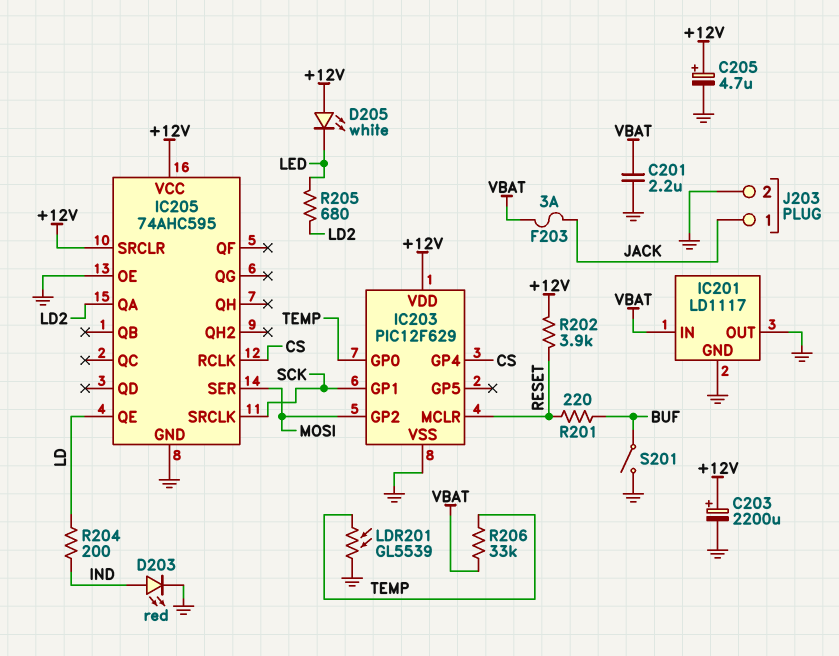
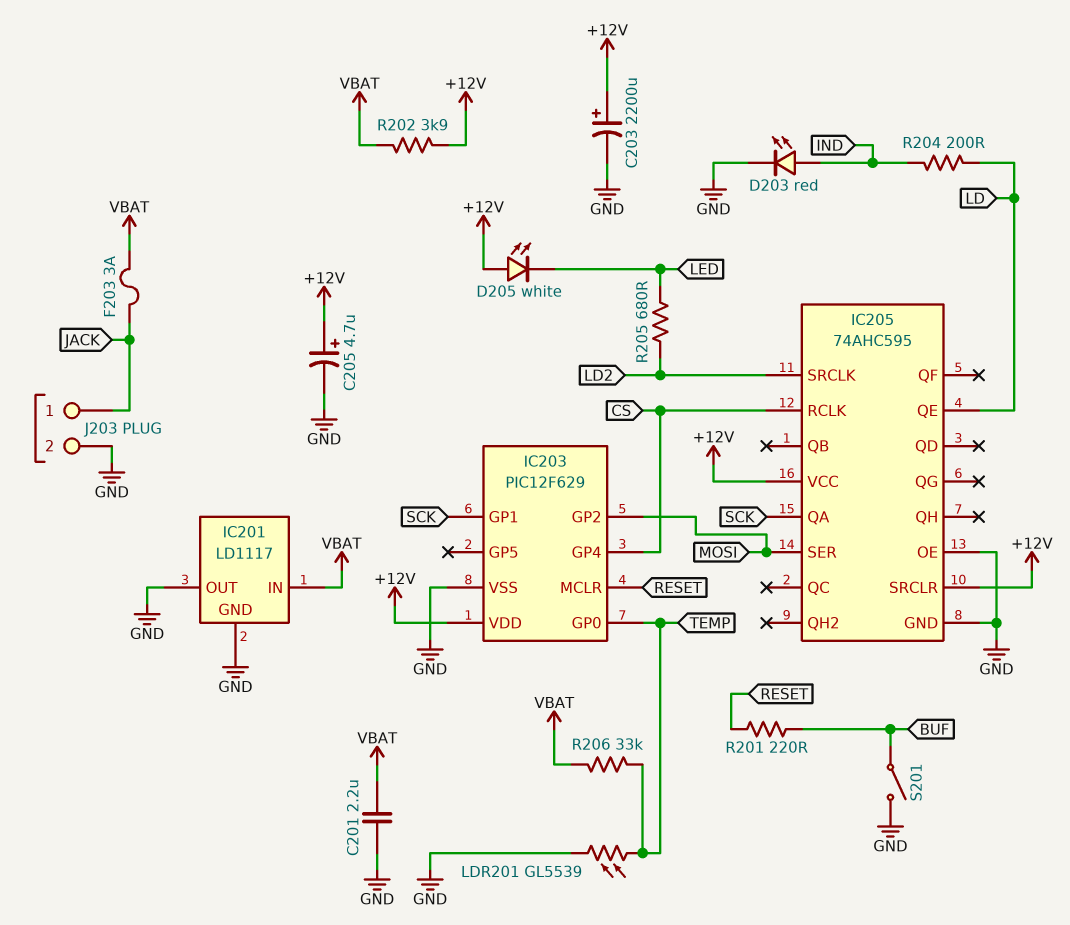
IC205 pin QA: LD2 -> SCK
IC205 pin SRCLK: SCK -> LD2
R202: 3.9k (+12V, RESET) -> 3.9k (+12V, VBAT)

